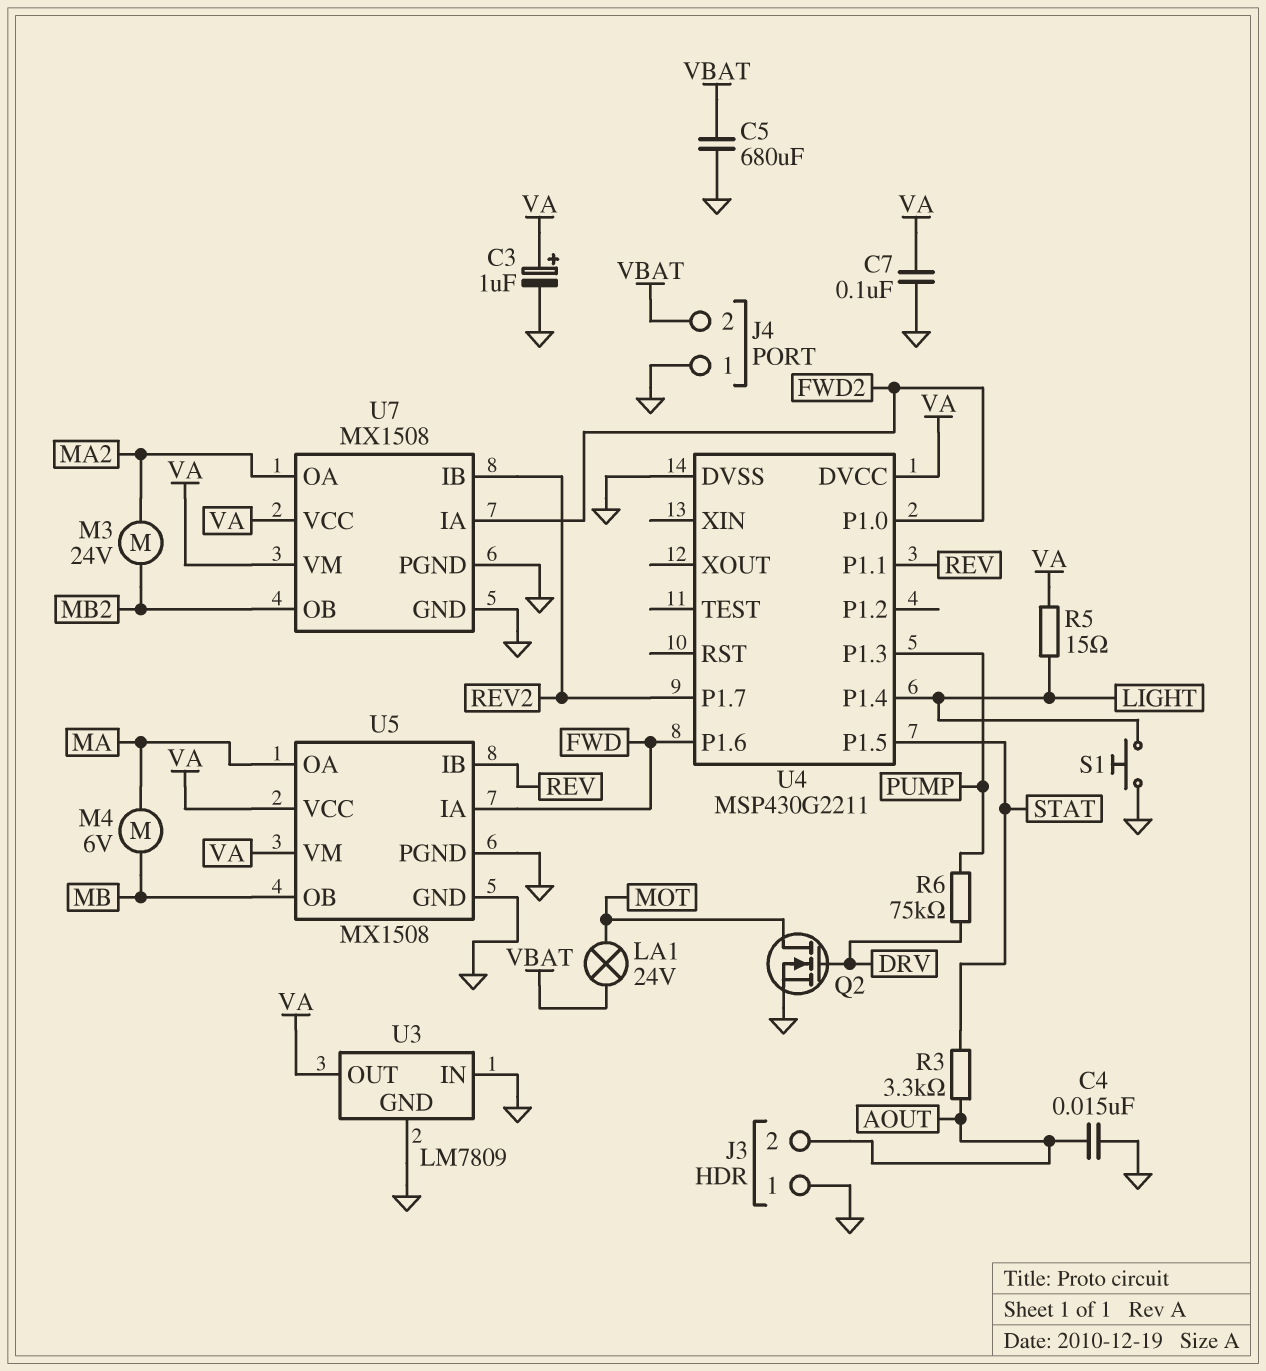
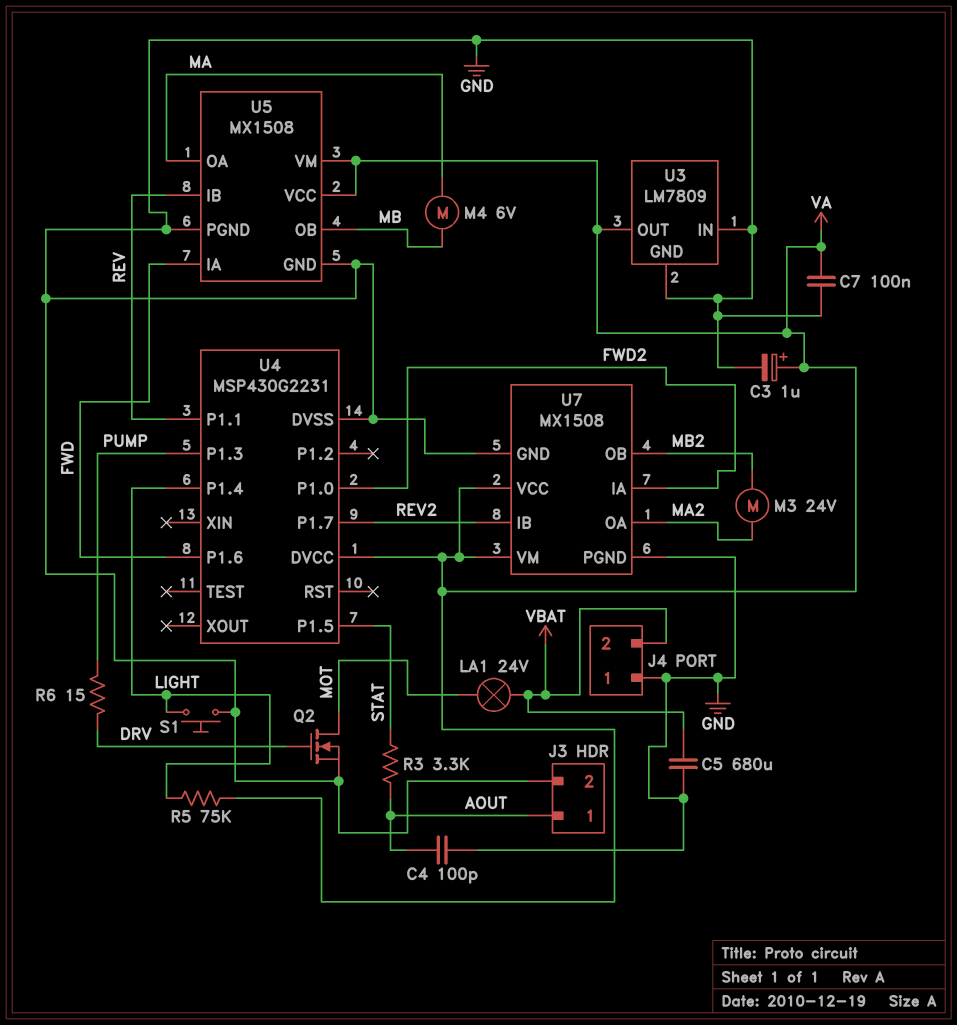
C4: 15nF (AOUT, GND) -> 100pF (AOUT, GND)
J3 pin 1: GND -> AOUT
J3 pin 2: AOUT -> GND
R5: 15 (LIGHT, VA) -> 75k (LIGHT, VA)
R6: 75k (DRV, PUMP) -> 15 (DRV, PUMP)
U4: MSP430G2211 -> MSP430G2231

